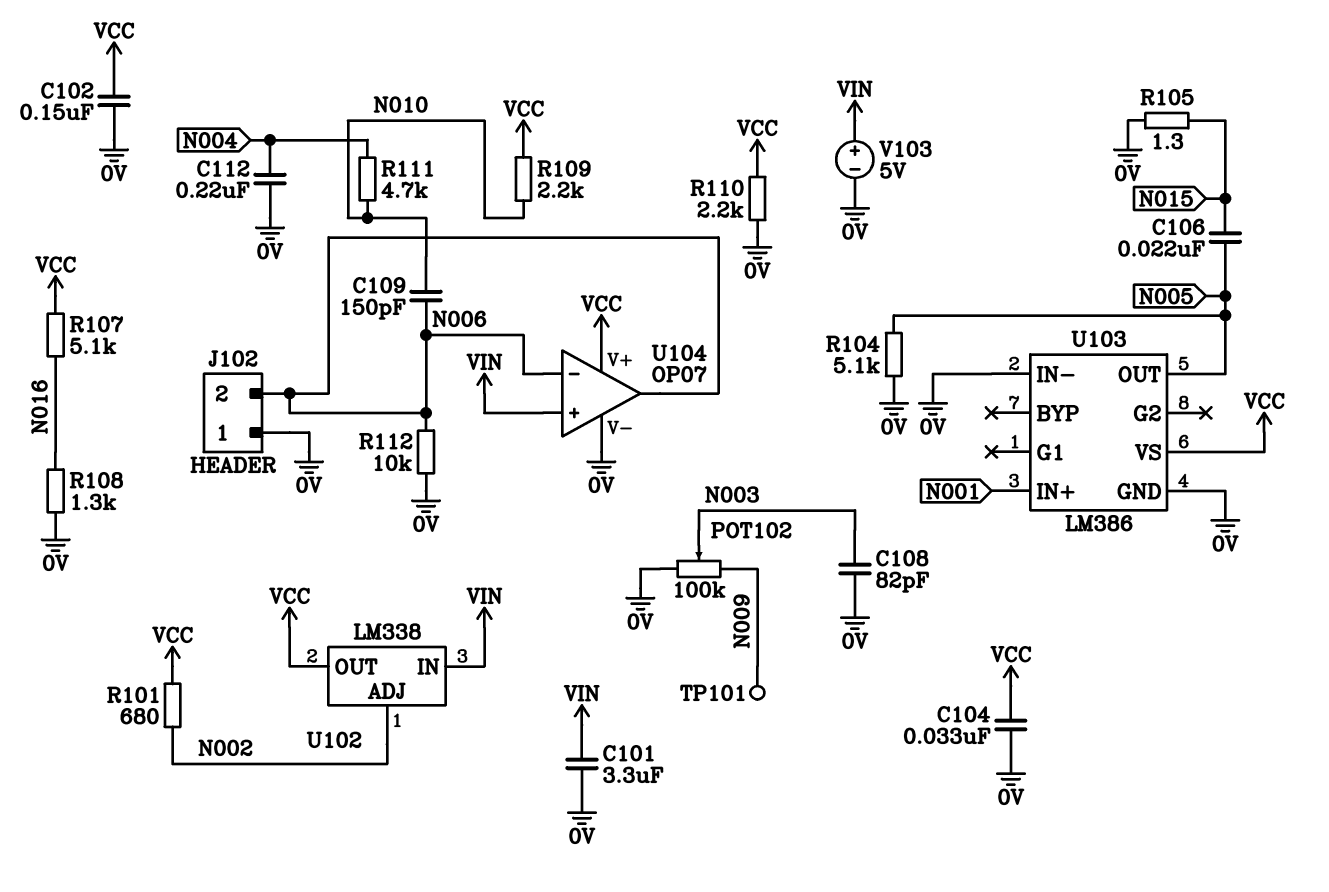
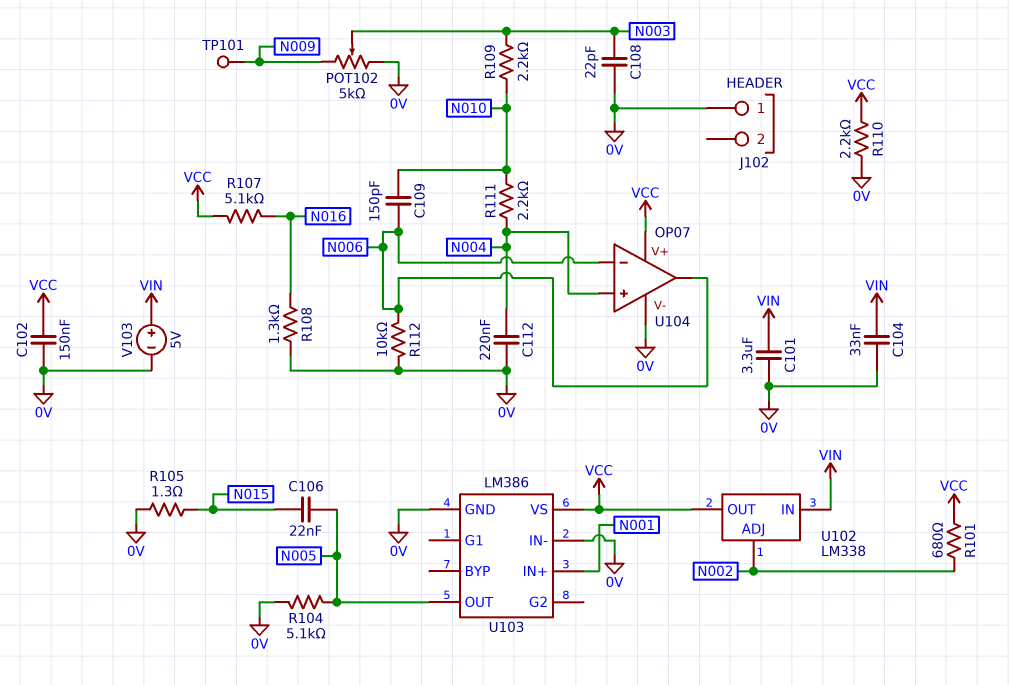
C104: 33nF (0V, VCC) -> 33nF (0V, VIN)
C108: 82pF (0V, N003) -> 22pF (0V, N003)
J102 pin 2: N006 -> none
POT102: 100k (0V, N009, wiper N003) -> 5k (0V, N009, wiper N003)
R109: 2.2k (N010, VCC) -> 2.2k (N003, N010)
R111: 4.7k (N004, N010) -> 2.2k (N004, N010)
U104 pin in+: VIN -> N004

